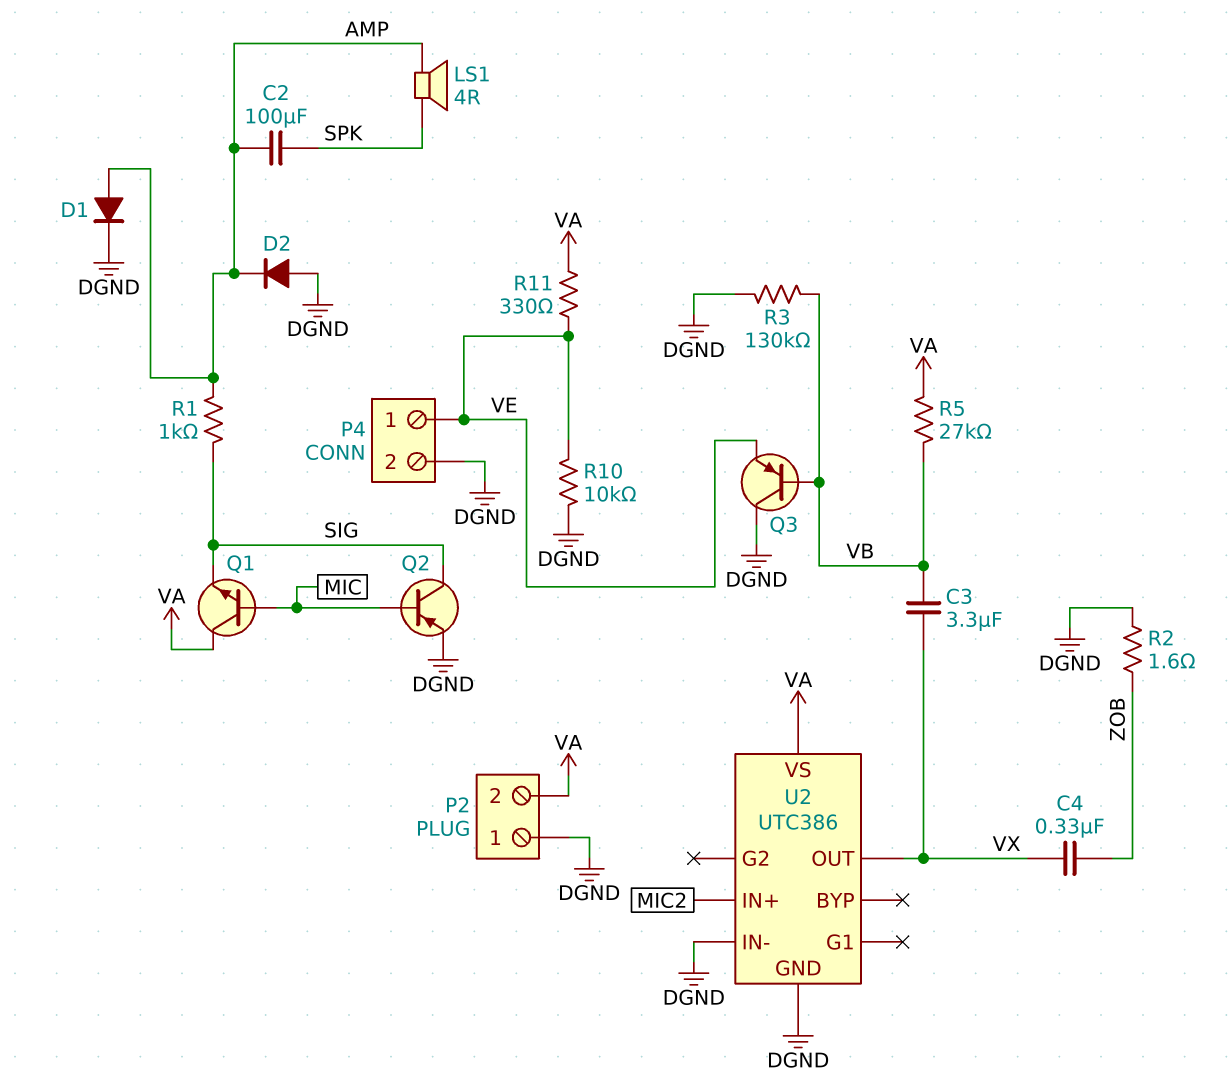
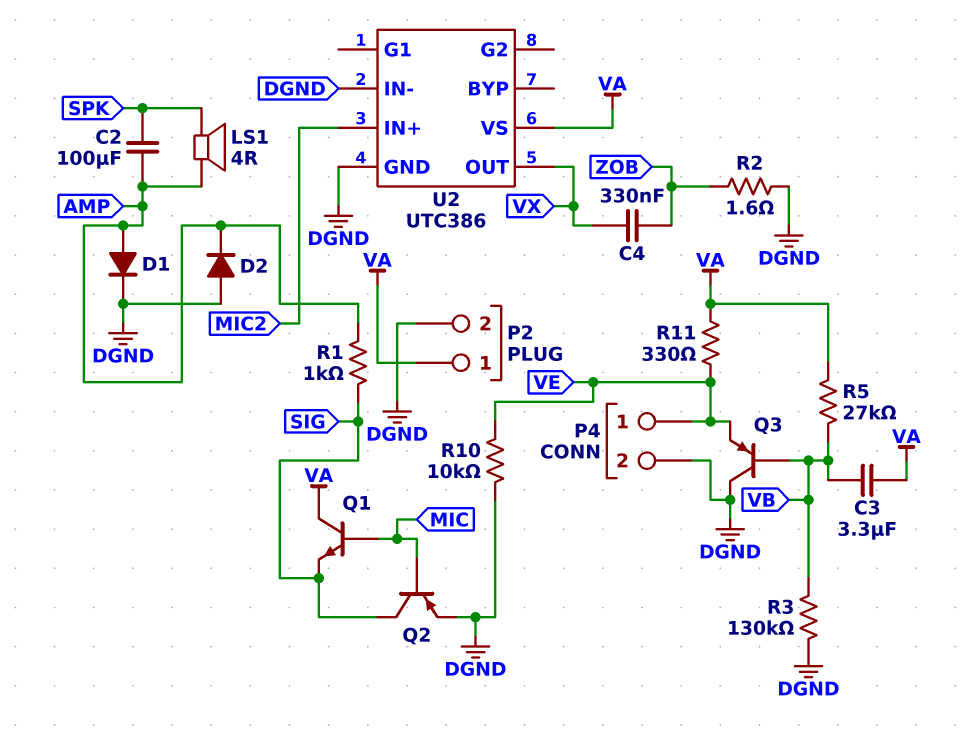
C3: 3.3uF (VB, VX) -> 3.3uF (VA, VB)
P2 pin 1: DGND -> VA
P2 pin 2: VA -> DGND

